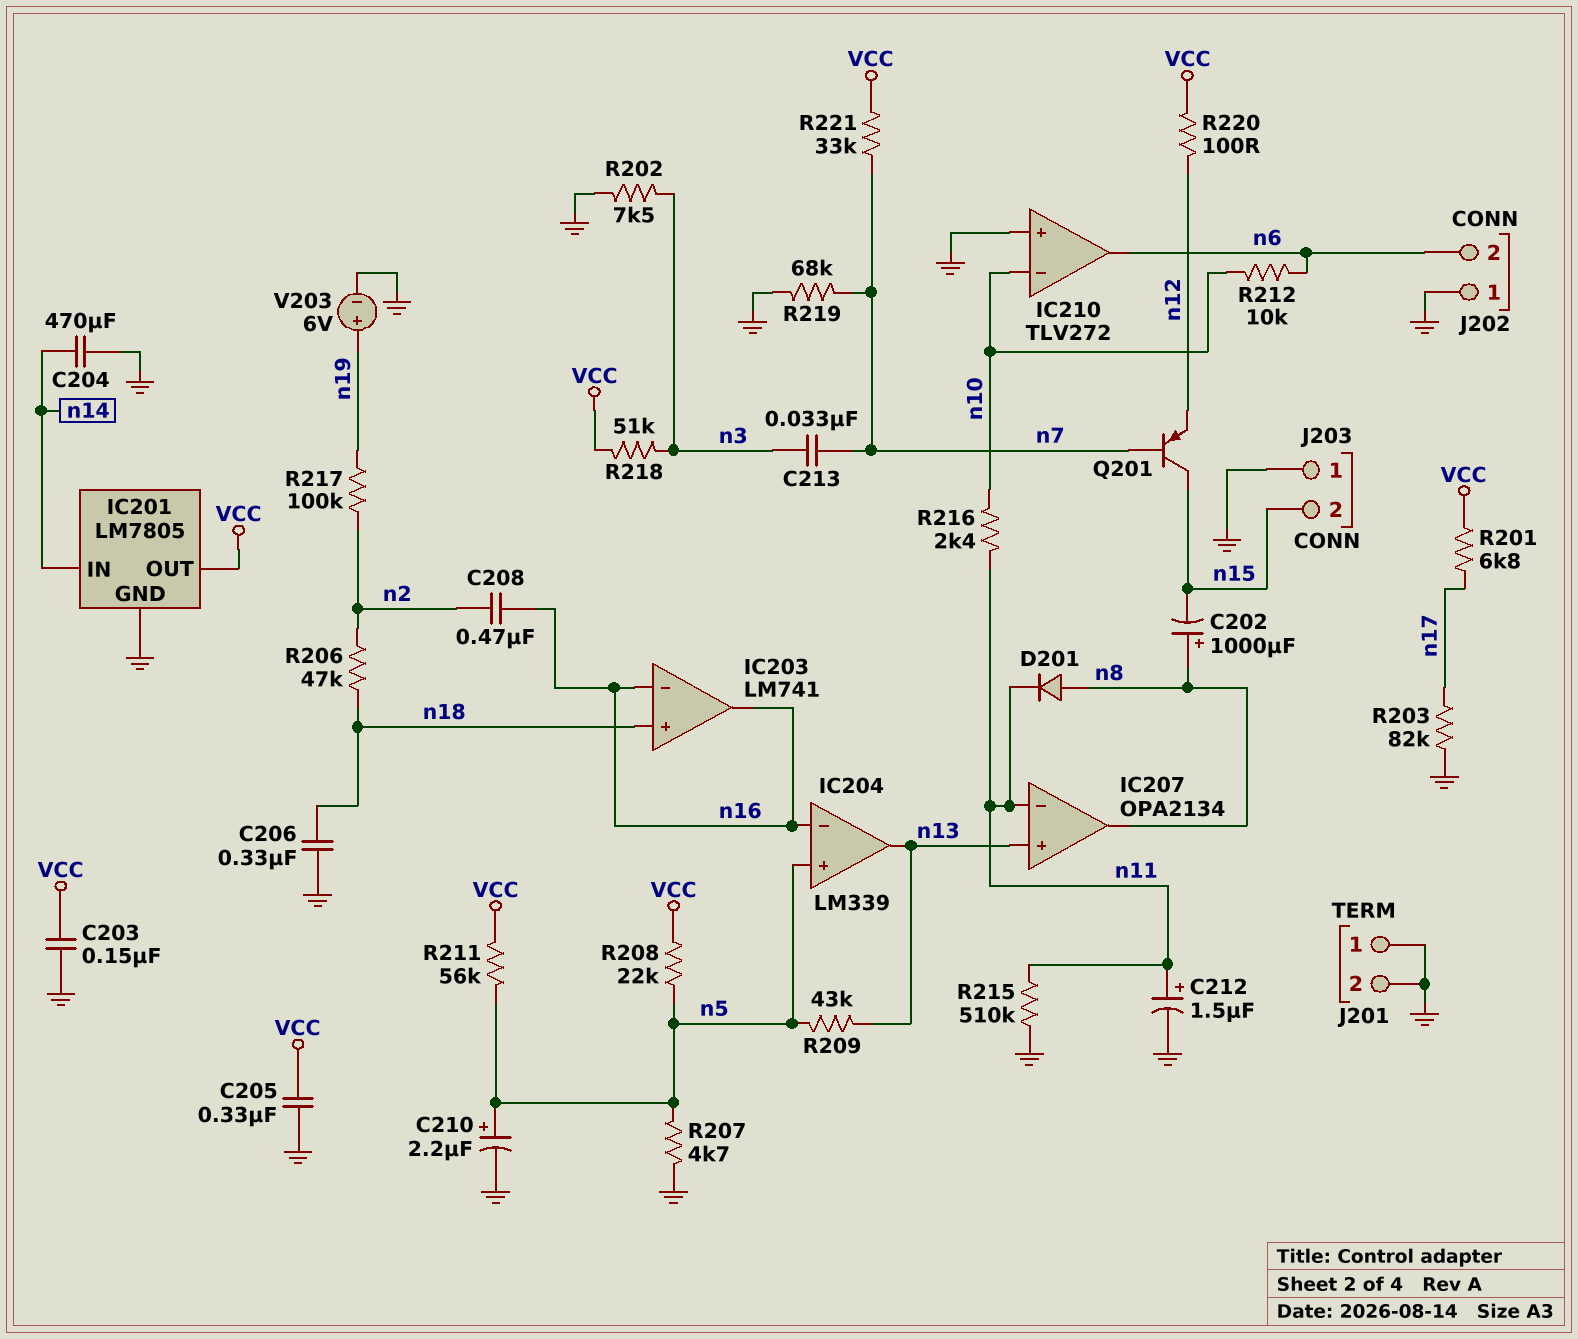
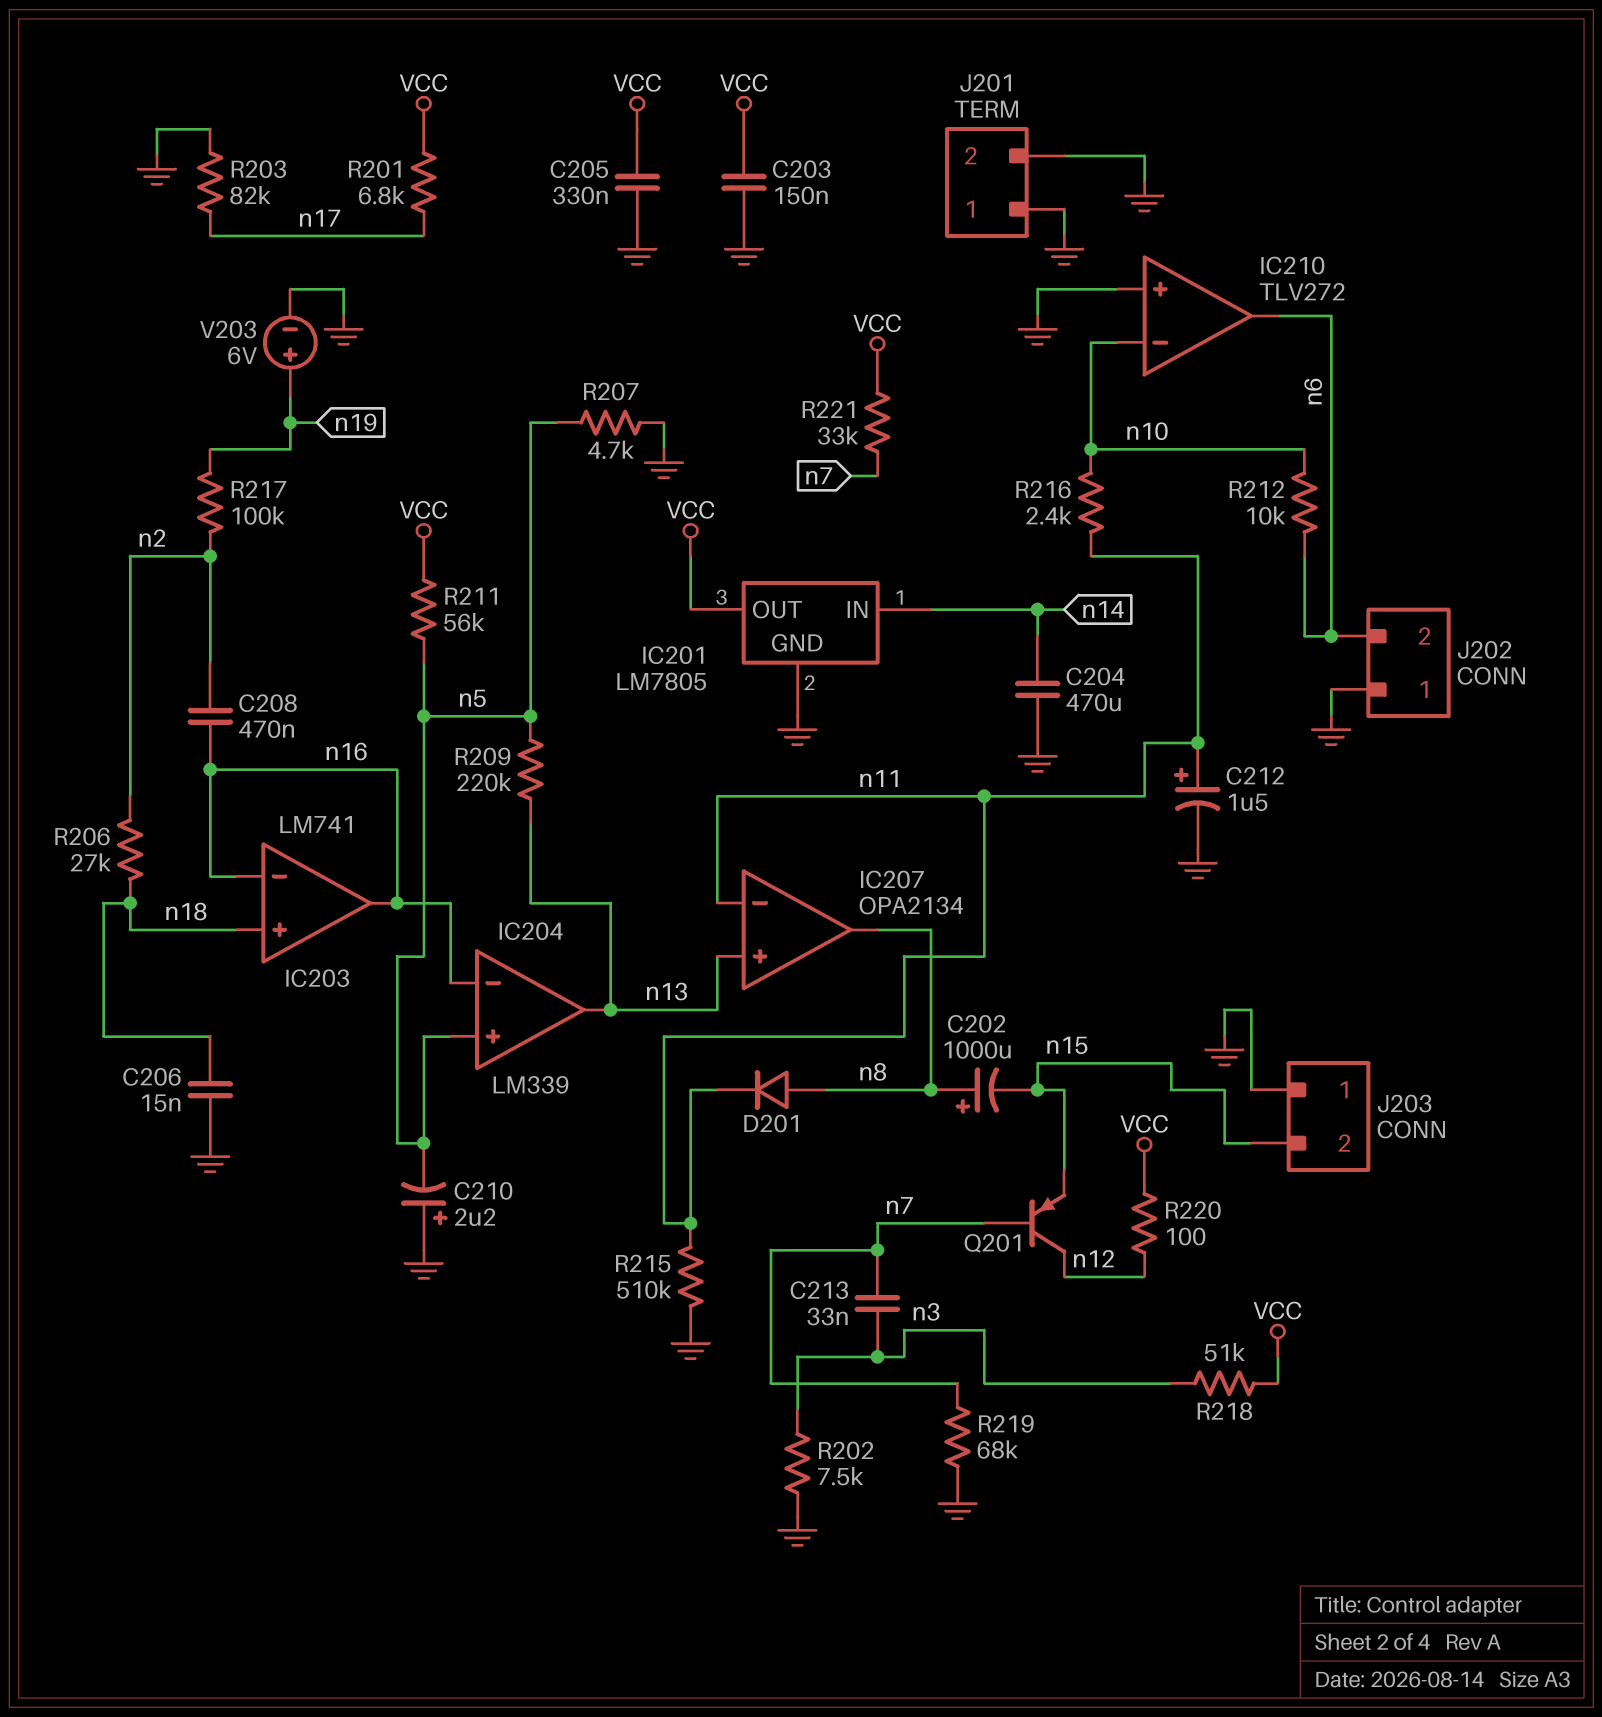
C206: 330nF (GND, n18) -> 15nF (GND, n18)
C210: 2.2uF (plus n5, minus GND) -> 2.2uF (plus GND, minus n5)
Q201: PNP (B n7, C n15, E n12) -> PNP (B n7, C n12, E n15)
R206: 47k (n2, n18) -> 27k (n2, n18)
R208: 22k (VCC, n5) -> none
R209: 43k (n5, n13) -> 220k (n5, n13)

